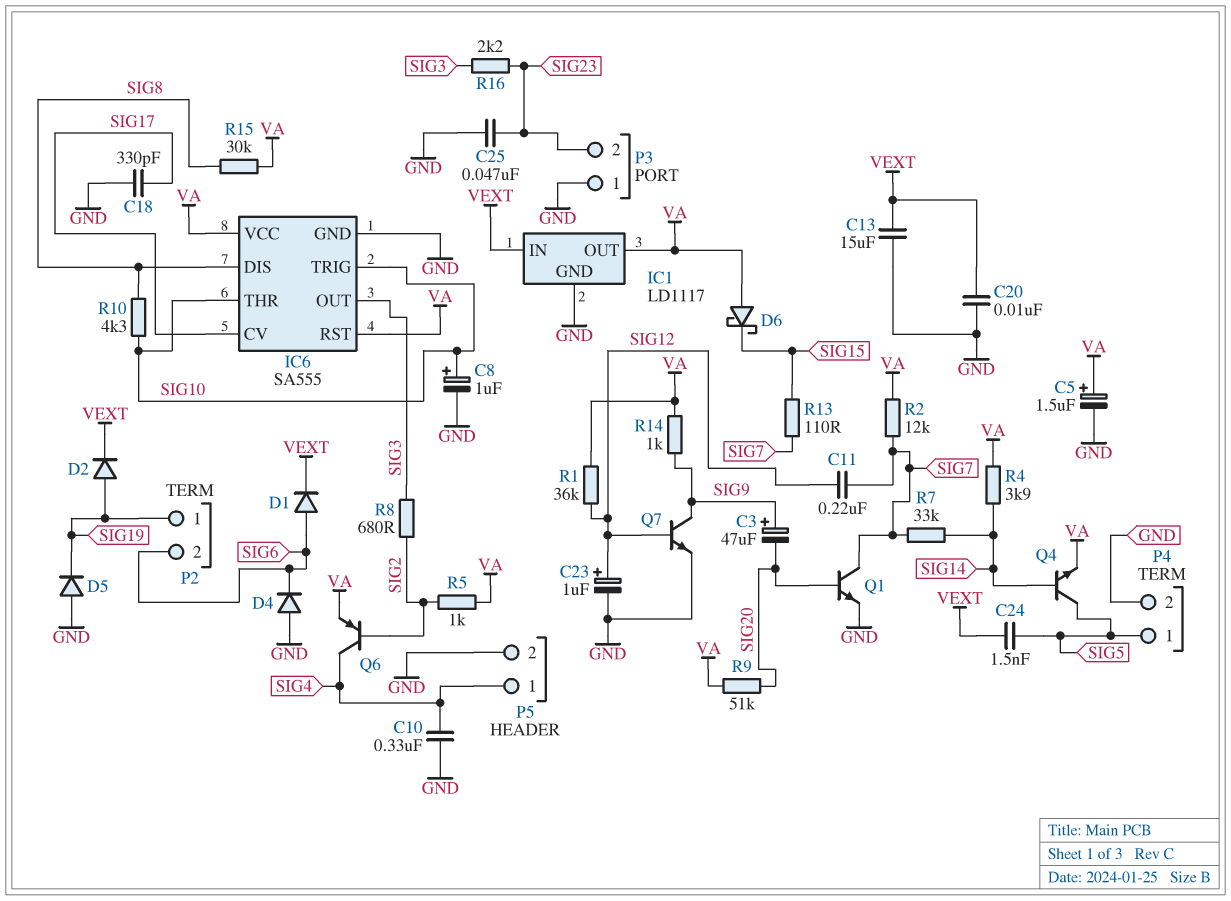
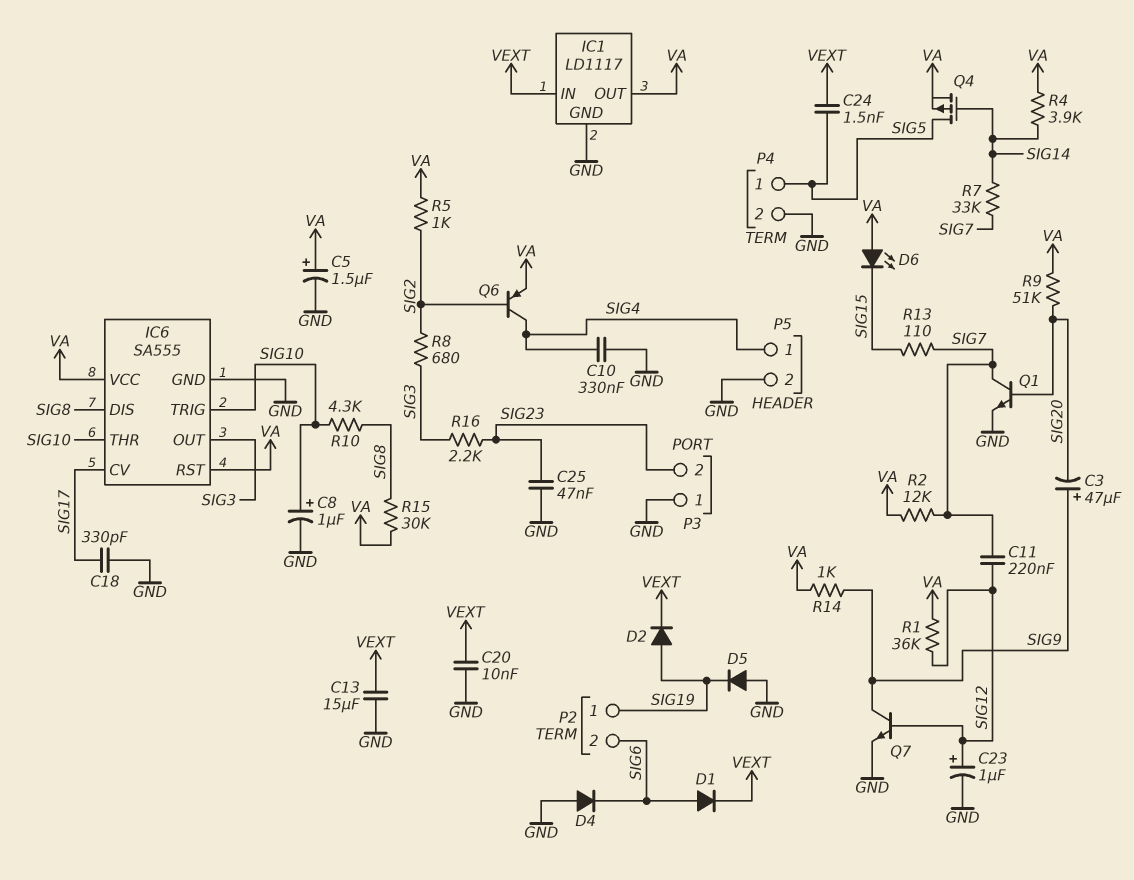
D6: schottky (A VA, K SIG15) -> LED (A VA, K SIG15)
Q4: NPN (B SIG14, C SIG5, E VA) -> PMOS (G SIG14, D SIG5, S VA)

